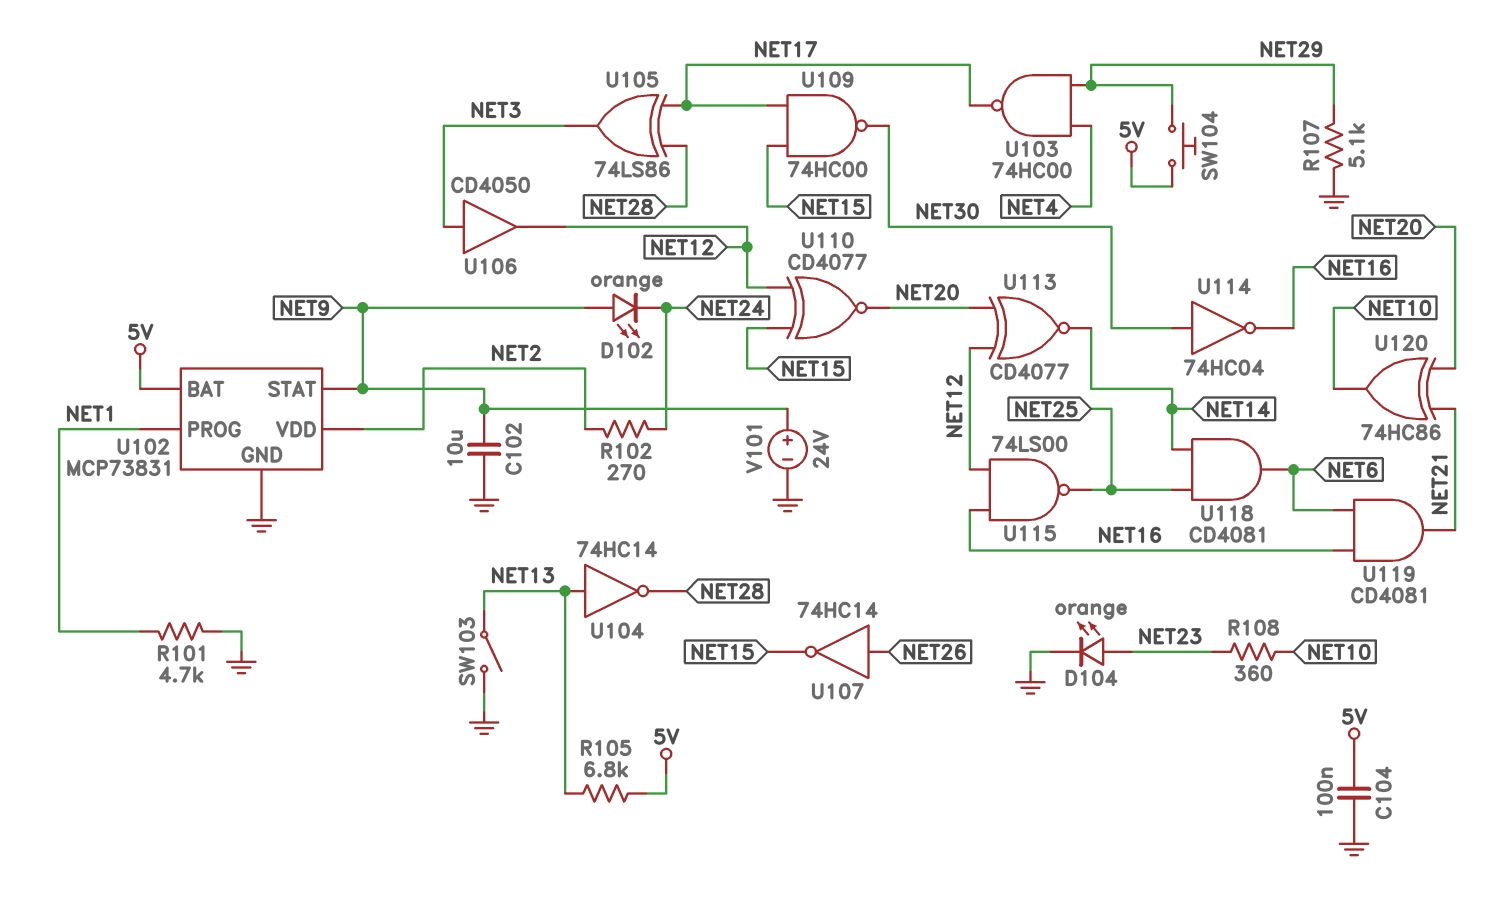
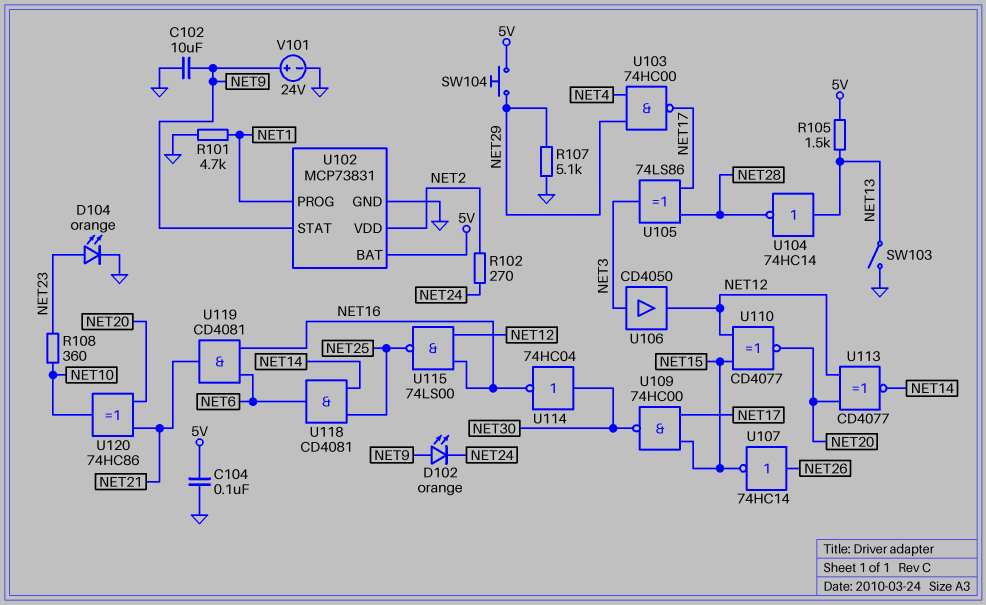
R105: 6.8k (5V, NET13) -> 1.5k (5V, NET13)

